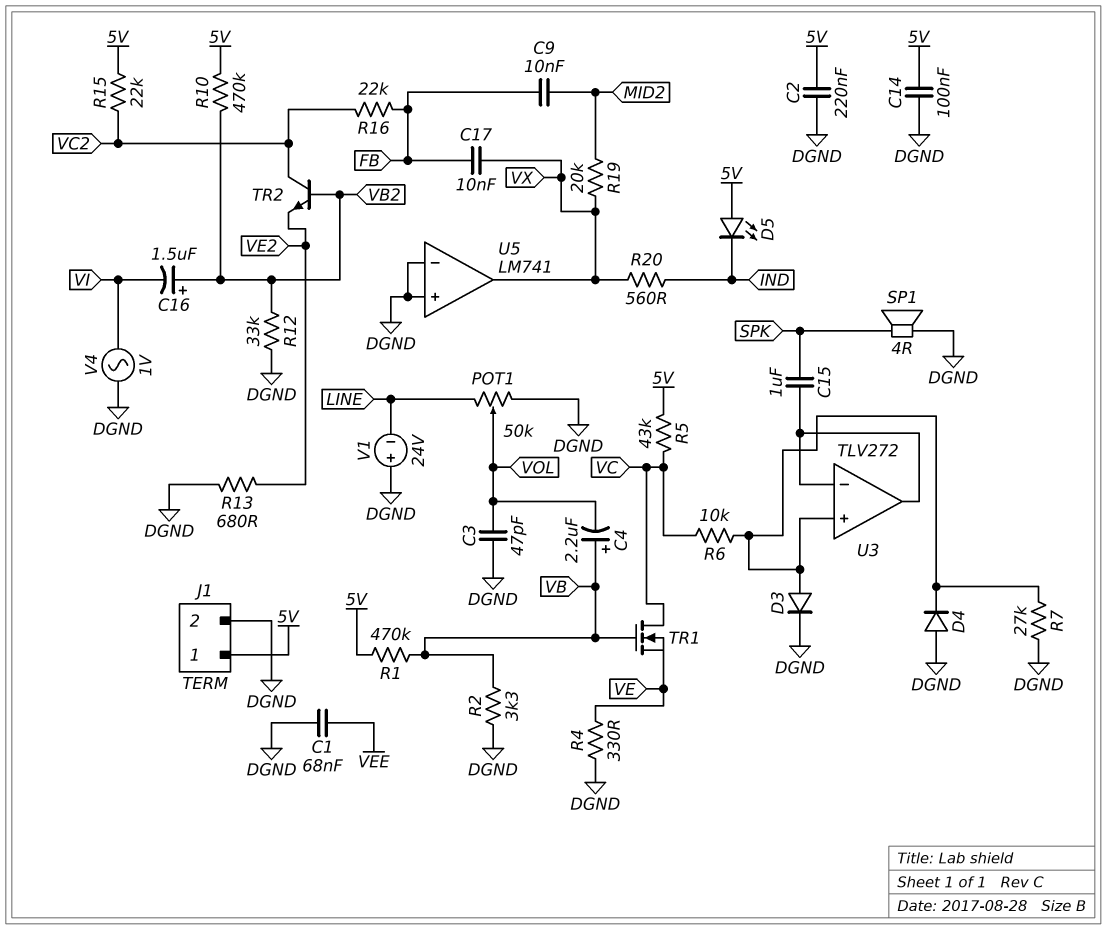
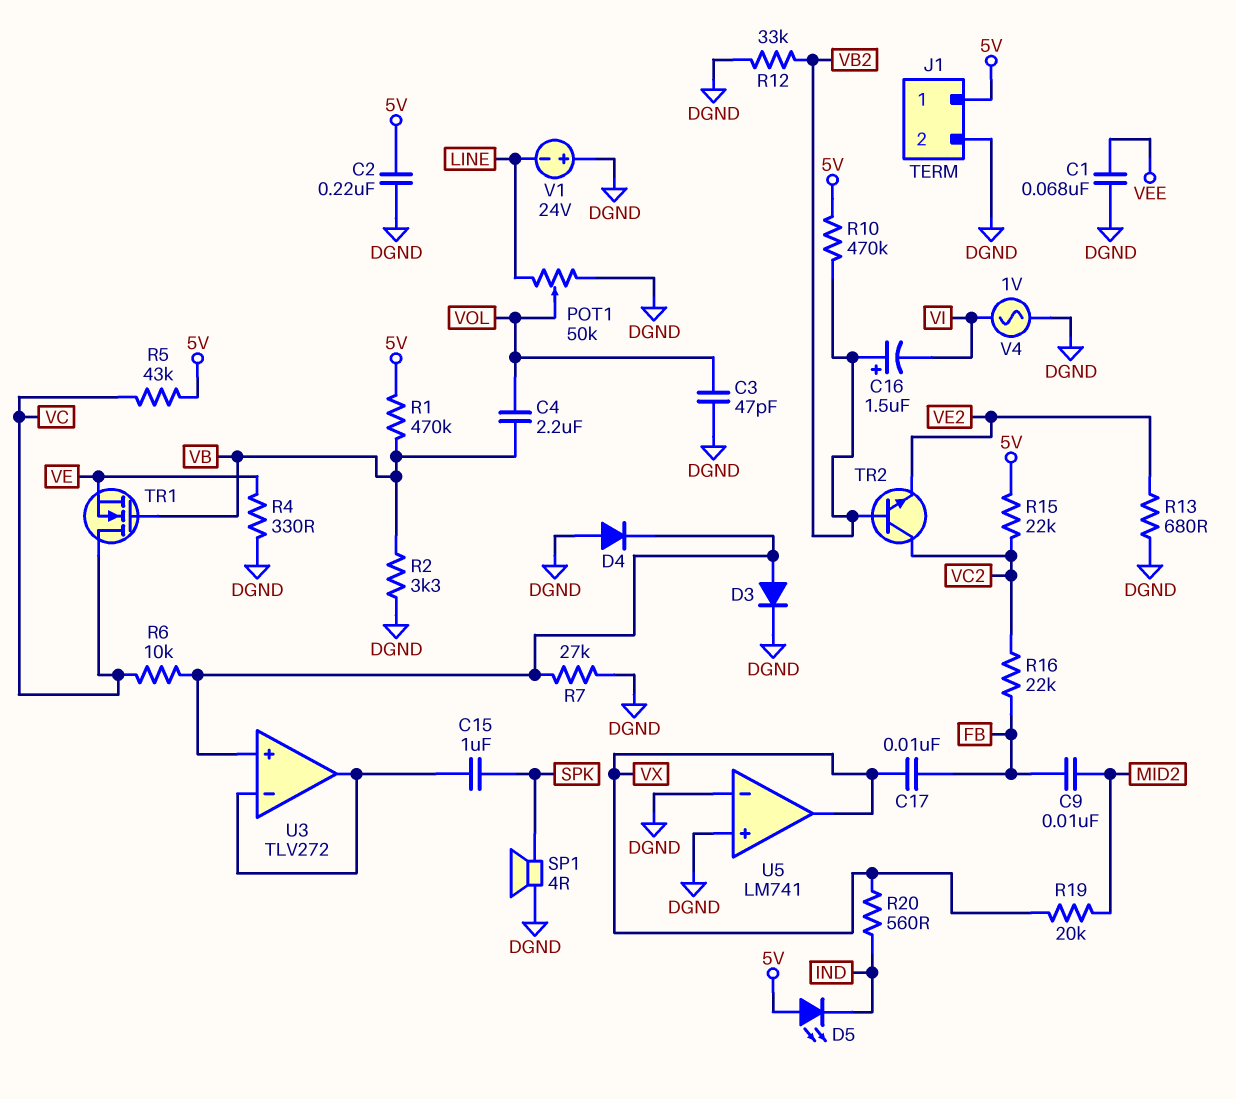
C4: 2.2uF (plus VB, minus VOL) -> 2.2uF (VB, VOL)
C14: 100nF (5V, DGND) -> none

